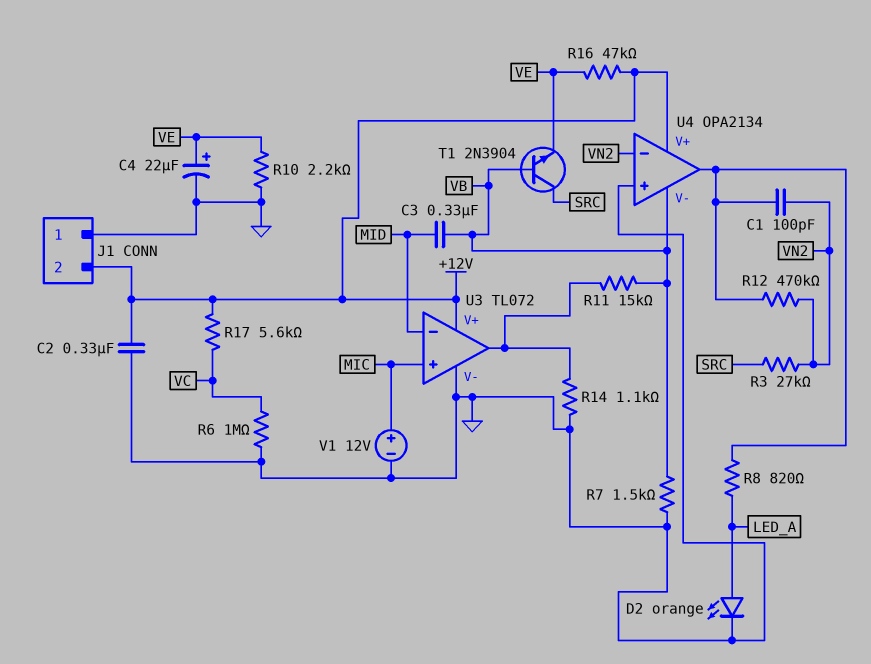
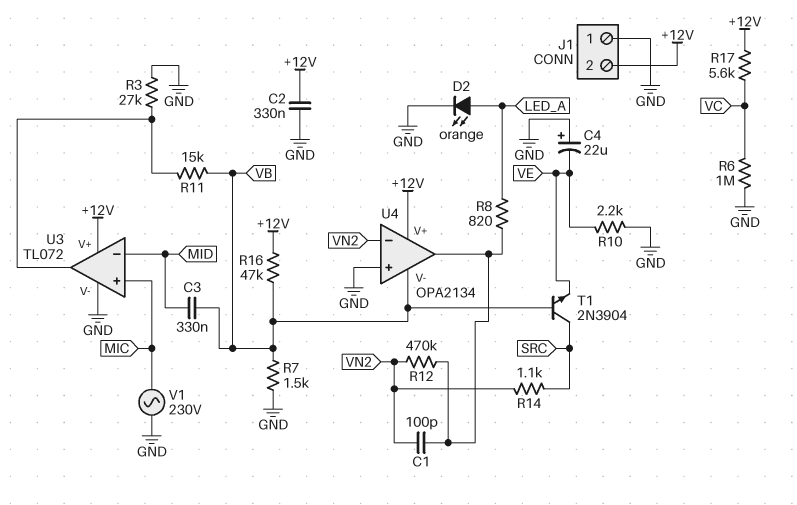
C4: 22uF (plus VE, minus GND) -> 22uF (plus GND, minus VE)
R3: 27k (SRC, VN2) -> 27k (GND, U3/out)
R14: 1.1k (GND, U3/out) -> 1.1k (SRC, VN2)
R16: 47k (+12V, VE) -> 47k (+12V, VB)
V1: 12V (plus MIC, minus GND) -> AC 230V (GND, MIC)

